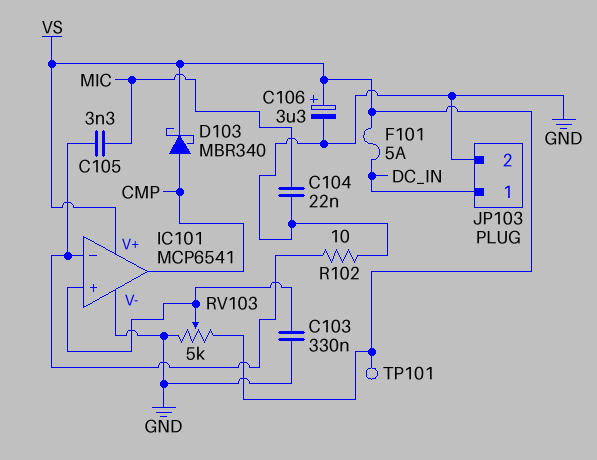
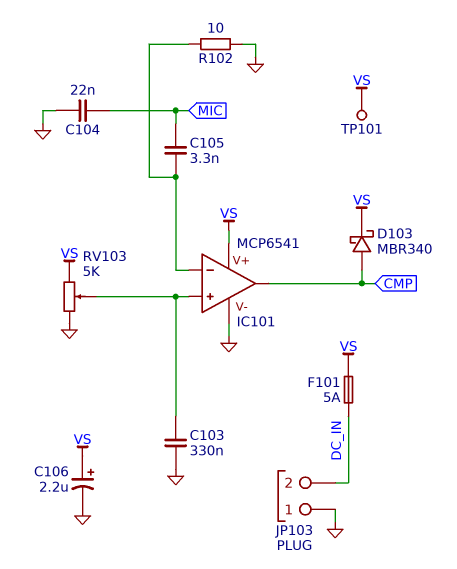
C106: 3.3uF (plus VS, minus GND) -> 2.2uF (plus VS, minus GND)
JP103 pin 1: DC_IN -> GND
JP103 pin 2: GND -> DC_IN

